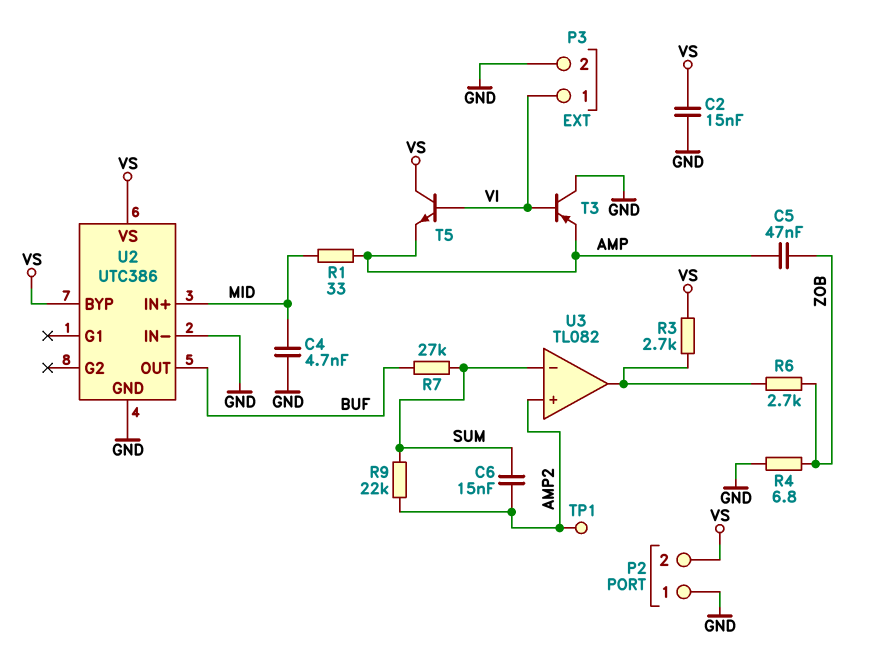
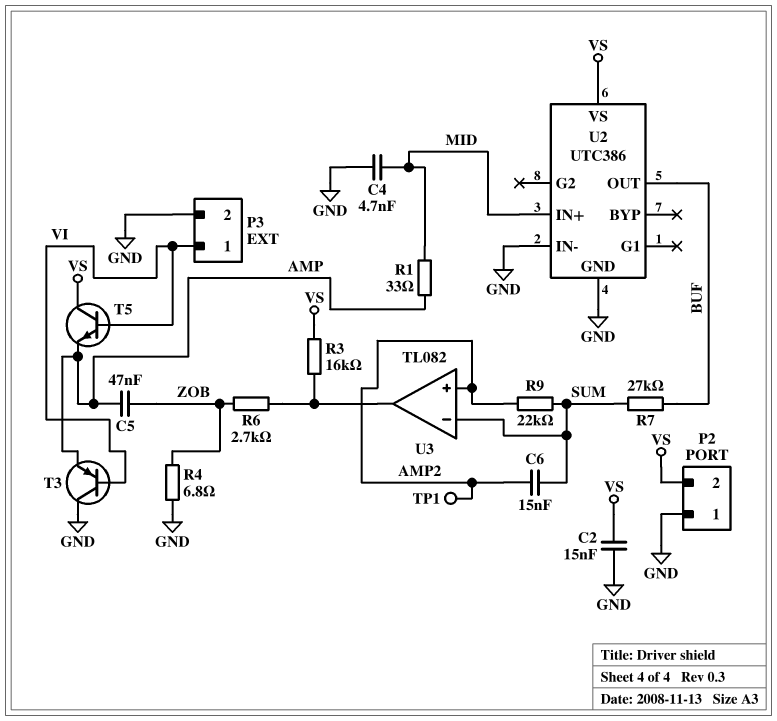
R3: 2.7k (U3/out, VS) -> 16k (U3/out, VS)
U2 pin BYP: VS -> none

